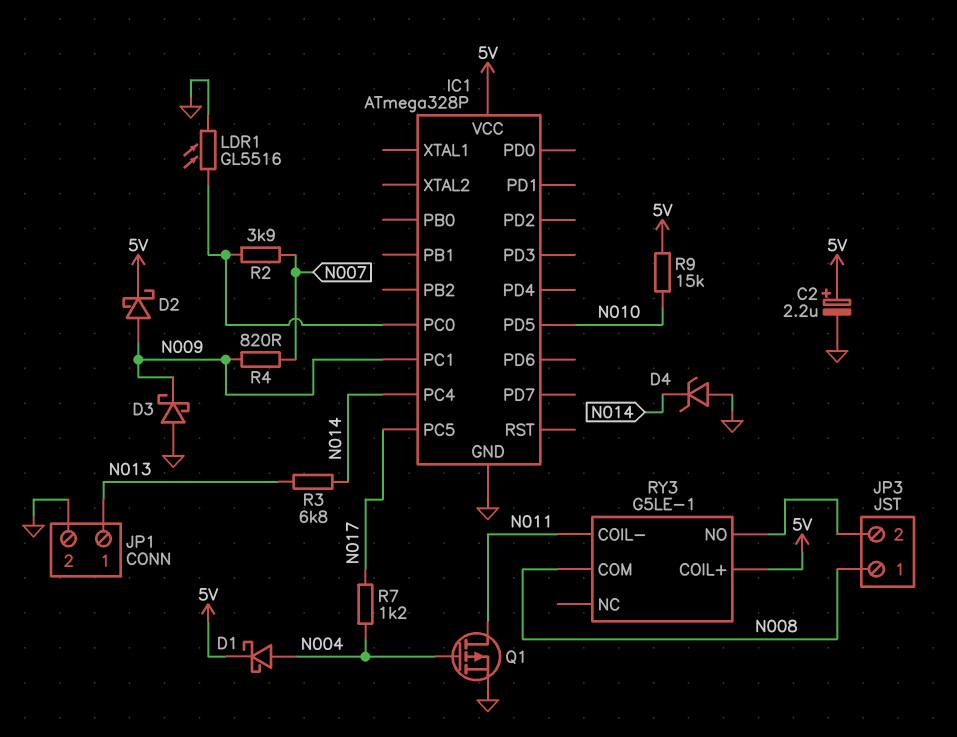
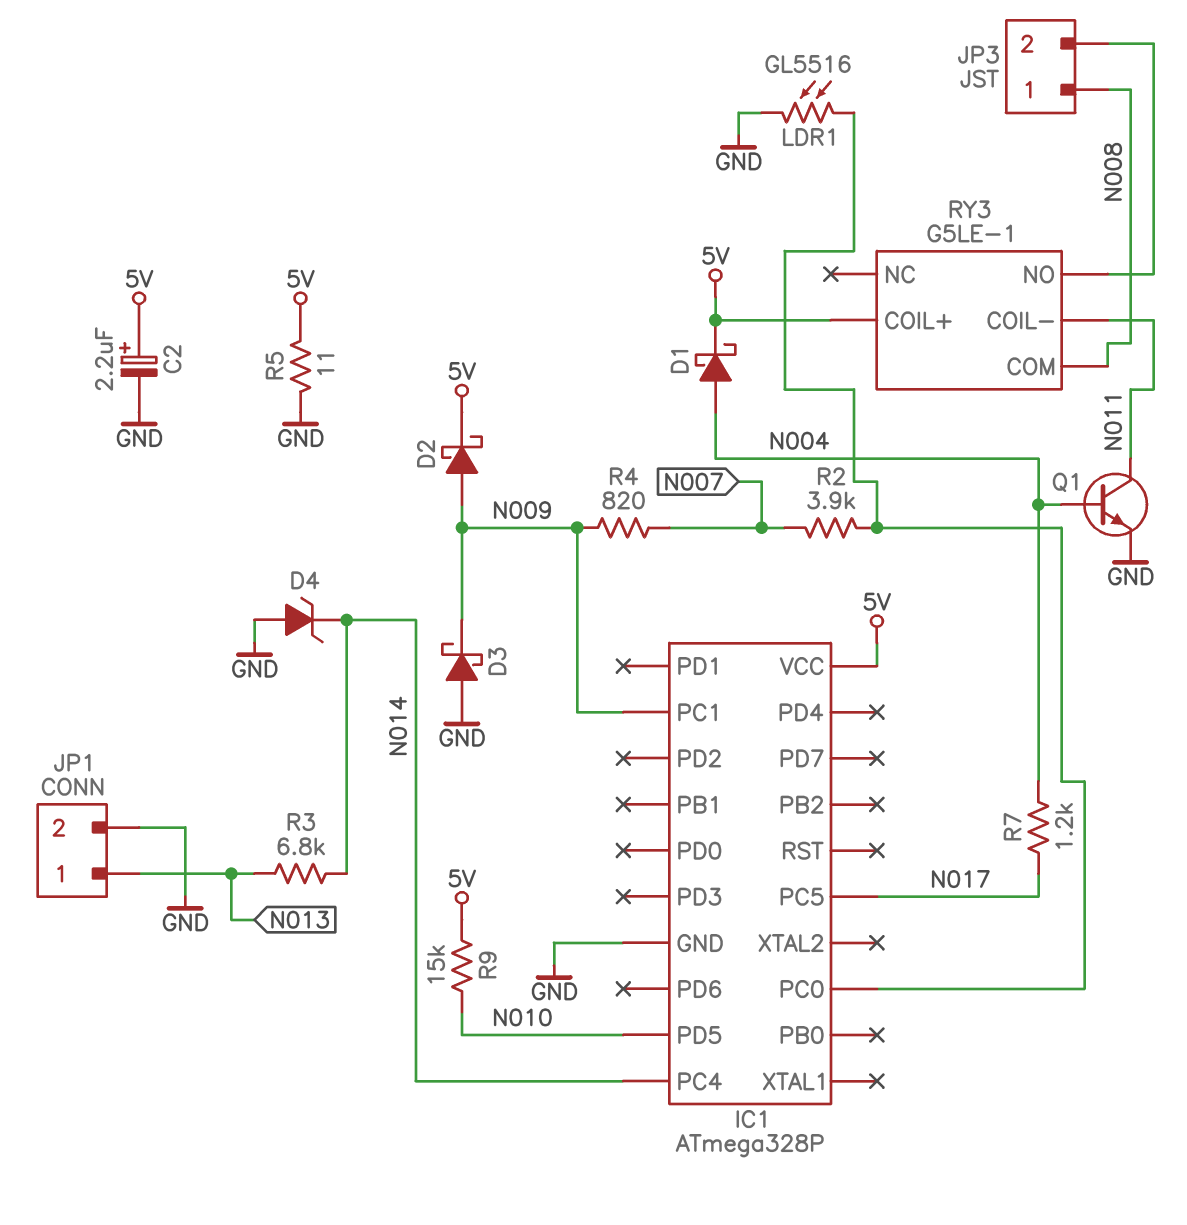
Q1: PMOS (G N004, D N011, S GND) -> NPN (B N004, C N011, E GND)
R5: none -> 11 (5V, GND)

